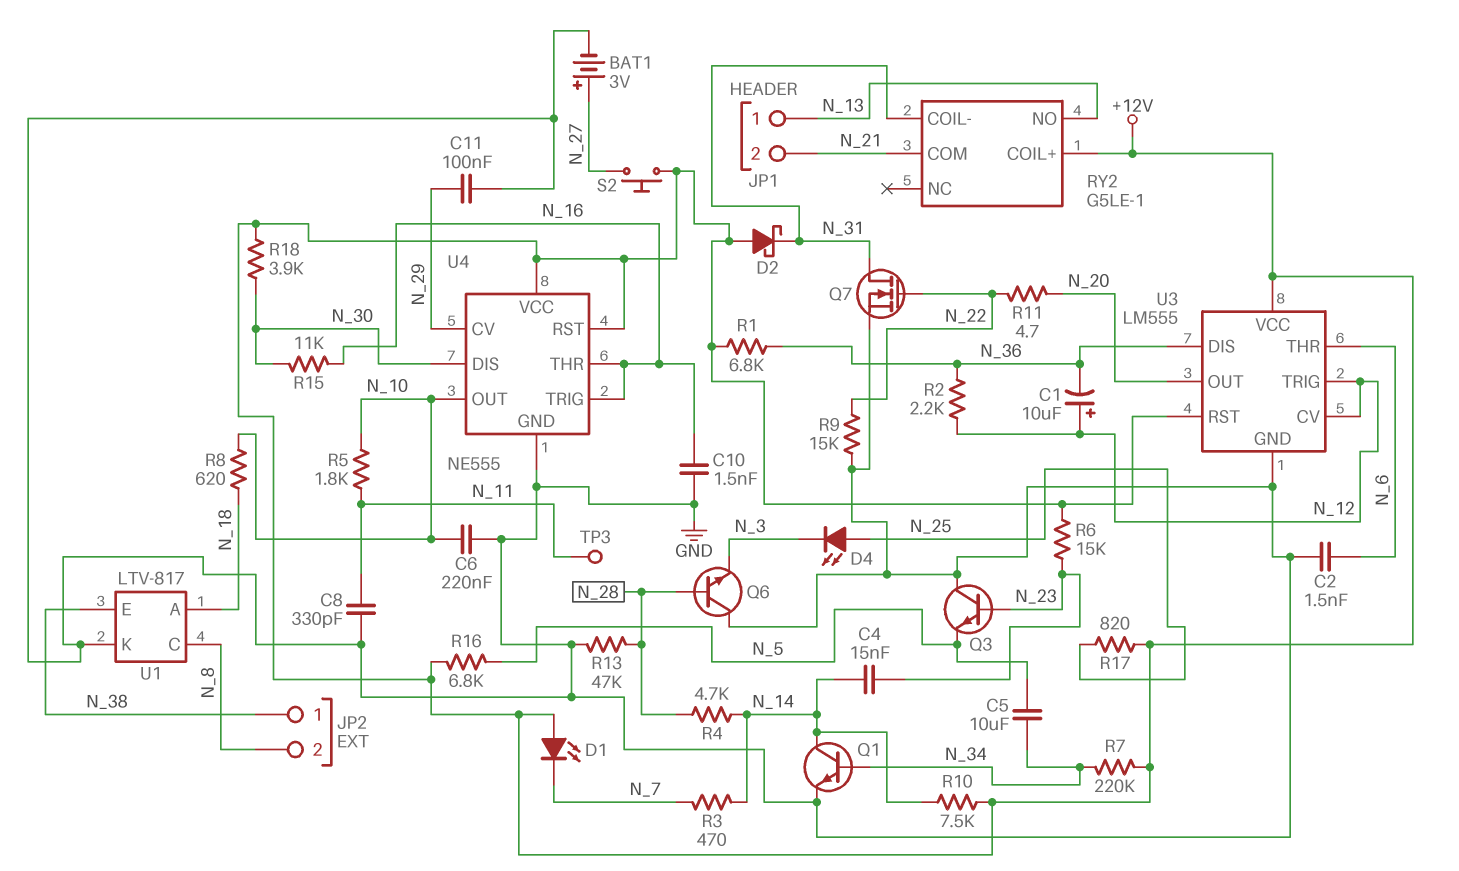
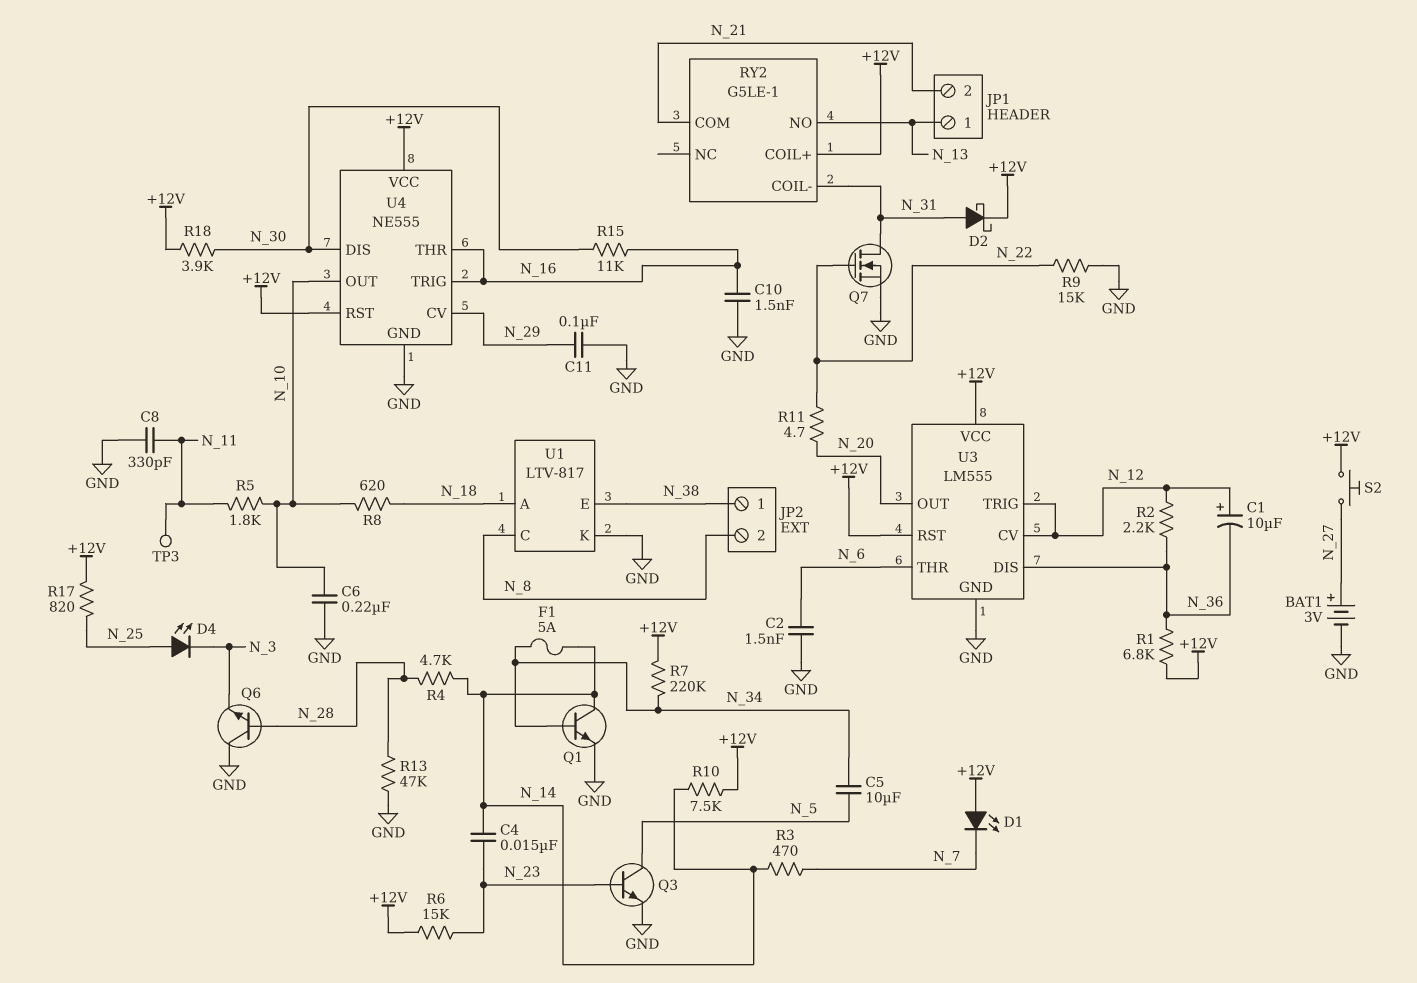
D2: schottky (A +12V, K N_31) -> schottky (A N_31, K +12V)
F1: none -> 5A (N_14, N_34)
Q3: NPN (B N_23, C GND, E N_5) -> NPN (B N_23, C N_5, E GND)
R16: 6.8k (+12V, N_5) -> none

